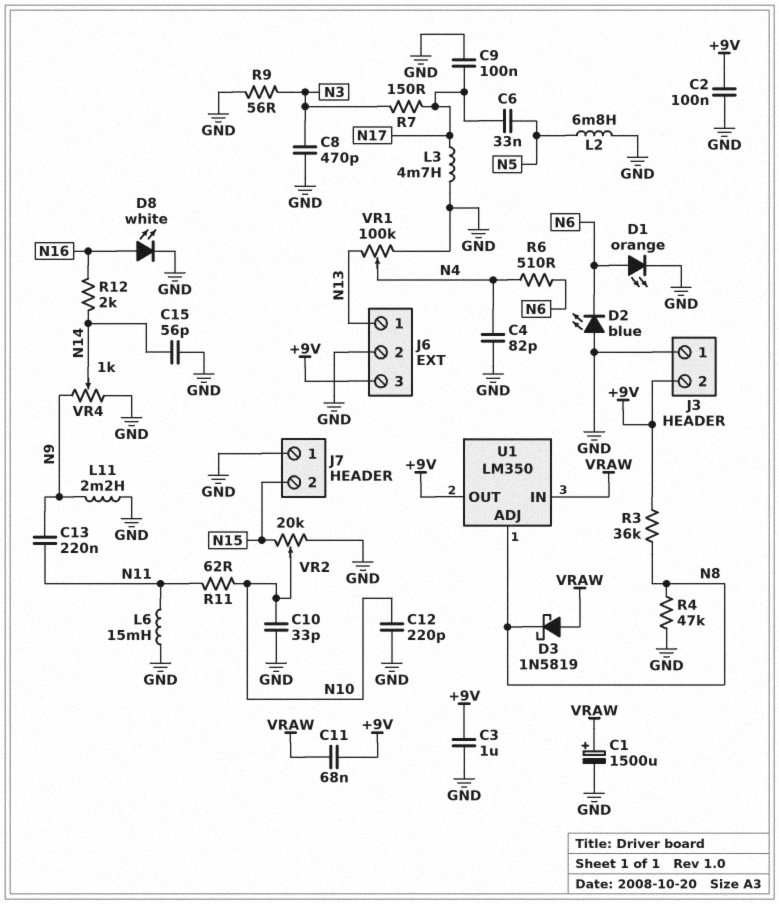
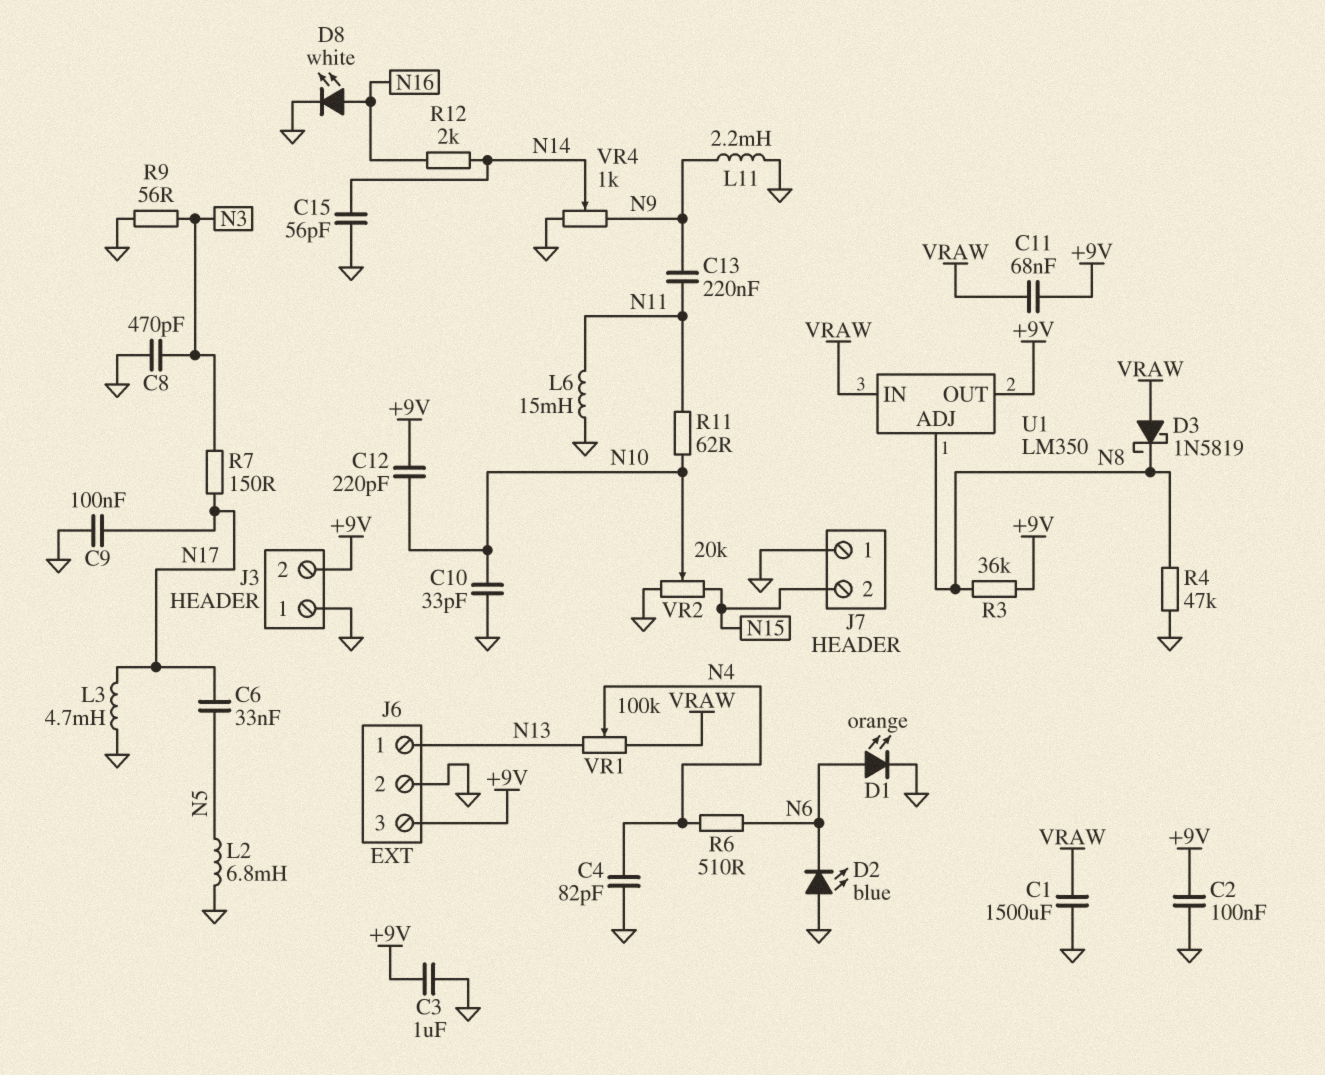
C1: 1500uF (plus VRAW, minus GND) -> 1500uF (GND, VRAW)
C12: 220pF (GND, N10) -> 220pF (+9V, N10)
VR1: 100k (GND, N13, wiper N4) -> 100k (N13, VRAW, wiper N4)

